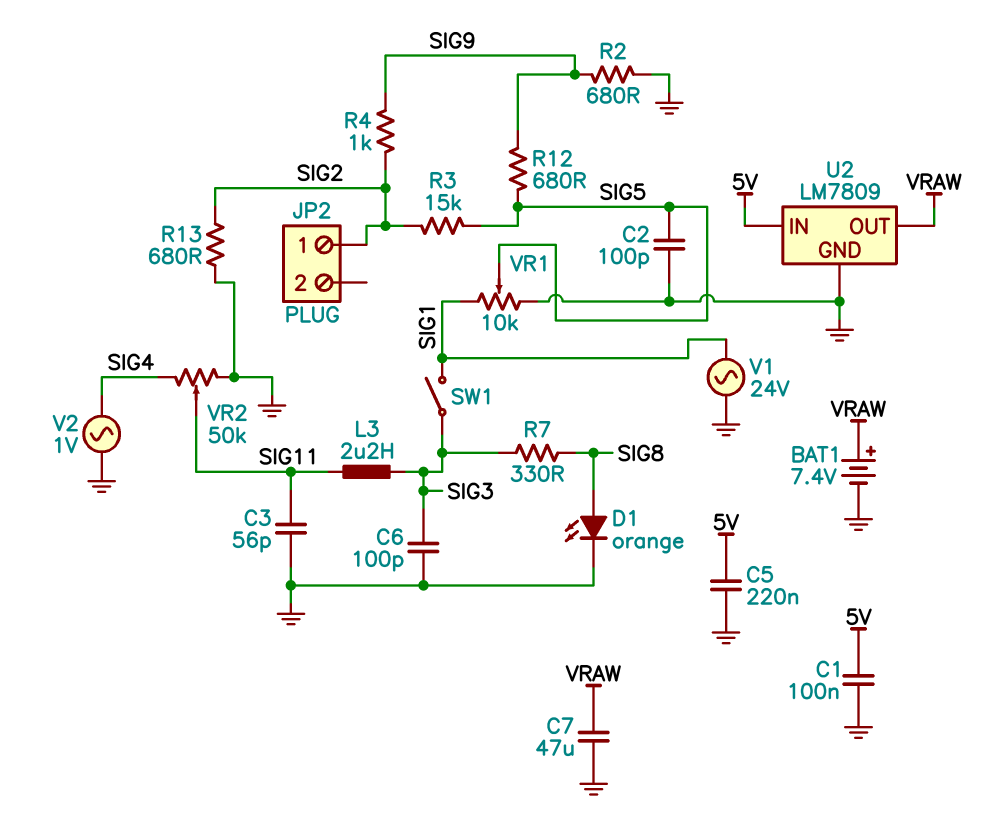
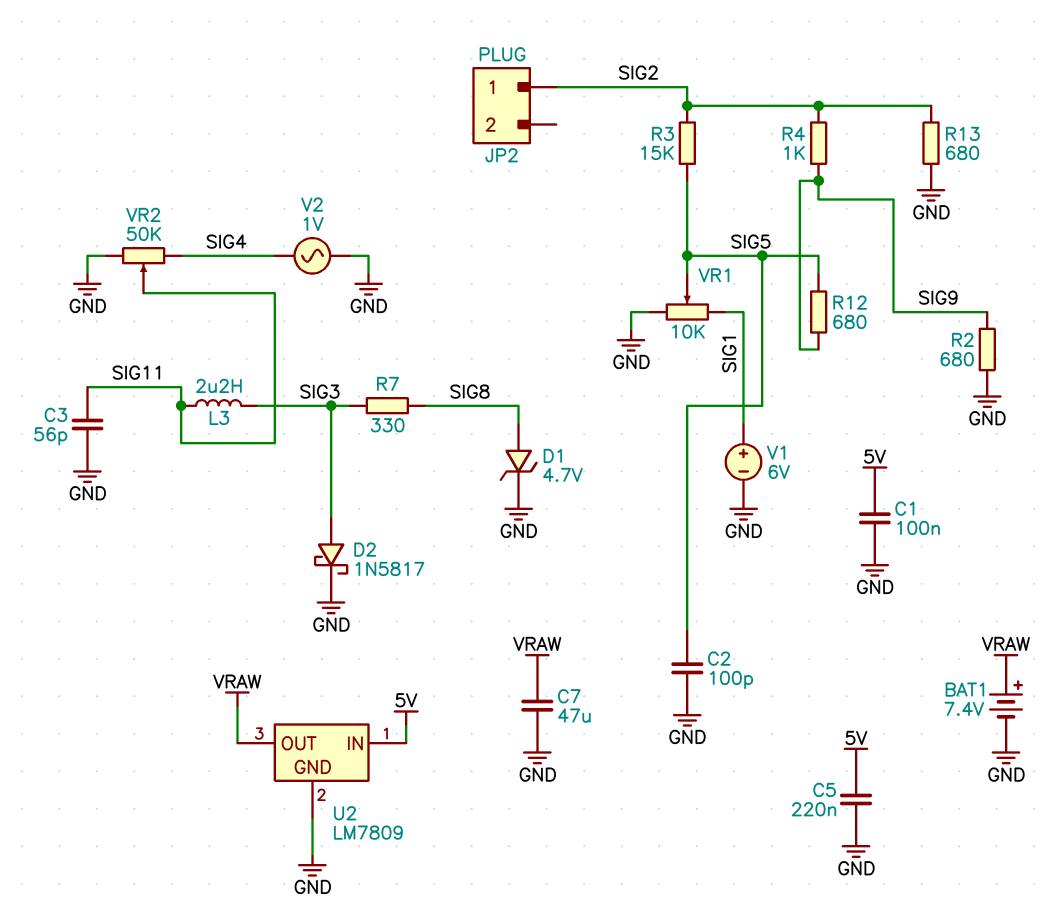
C6: 100pF (GND, SIG3) -> none
D1: LED orange (A SIG8, K GND) -> zener 4.7V (A SIG8, K GND)
D2: none -> schottky 1N5817 (A SIG3, K GND)
SW1: switch (SIG1, SIG3) -> none
V1: AC 24V (GND, SIG1) -> 6V (plus SIG1, minus GND)

